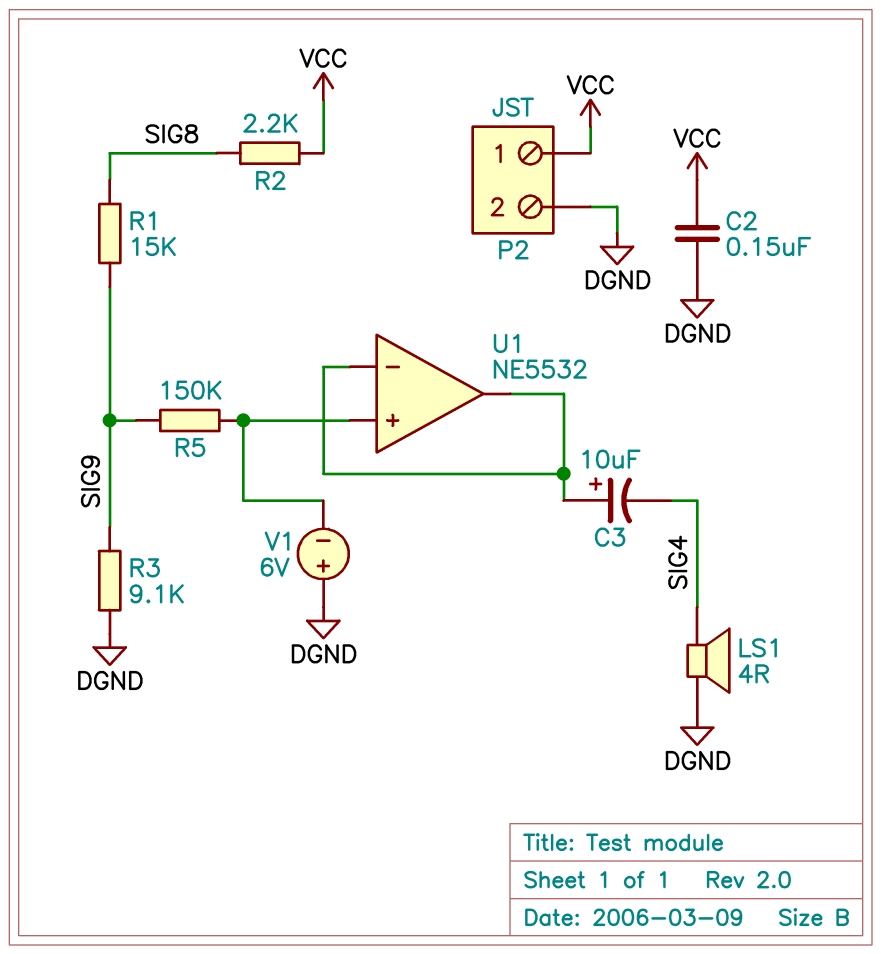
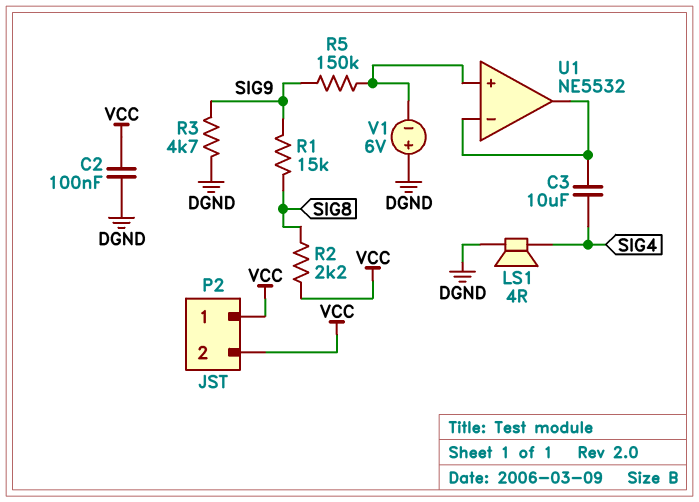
C2: 150nF (DGND, VCC) -> 100nF (DGND, VCC)
C3: 10uF (plus U1/in-, minus SIG4) -> 10uF (SIG4, U1/in-)
P2 pin 2: DGND -> VCC
R3: 9.1k (DGND, SIG9) -> 4.7k (DGND, SIG9)

